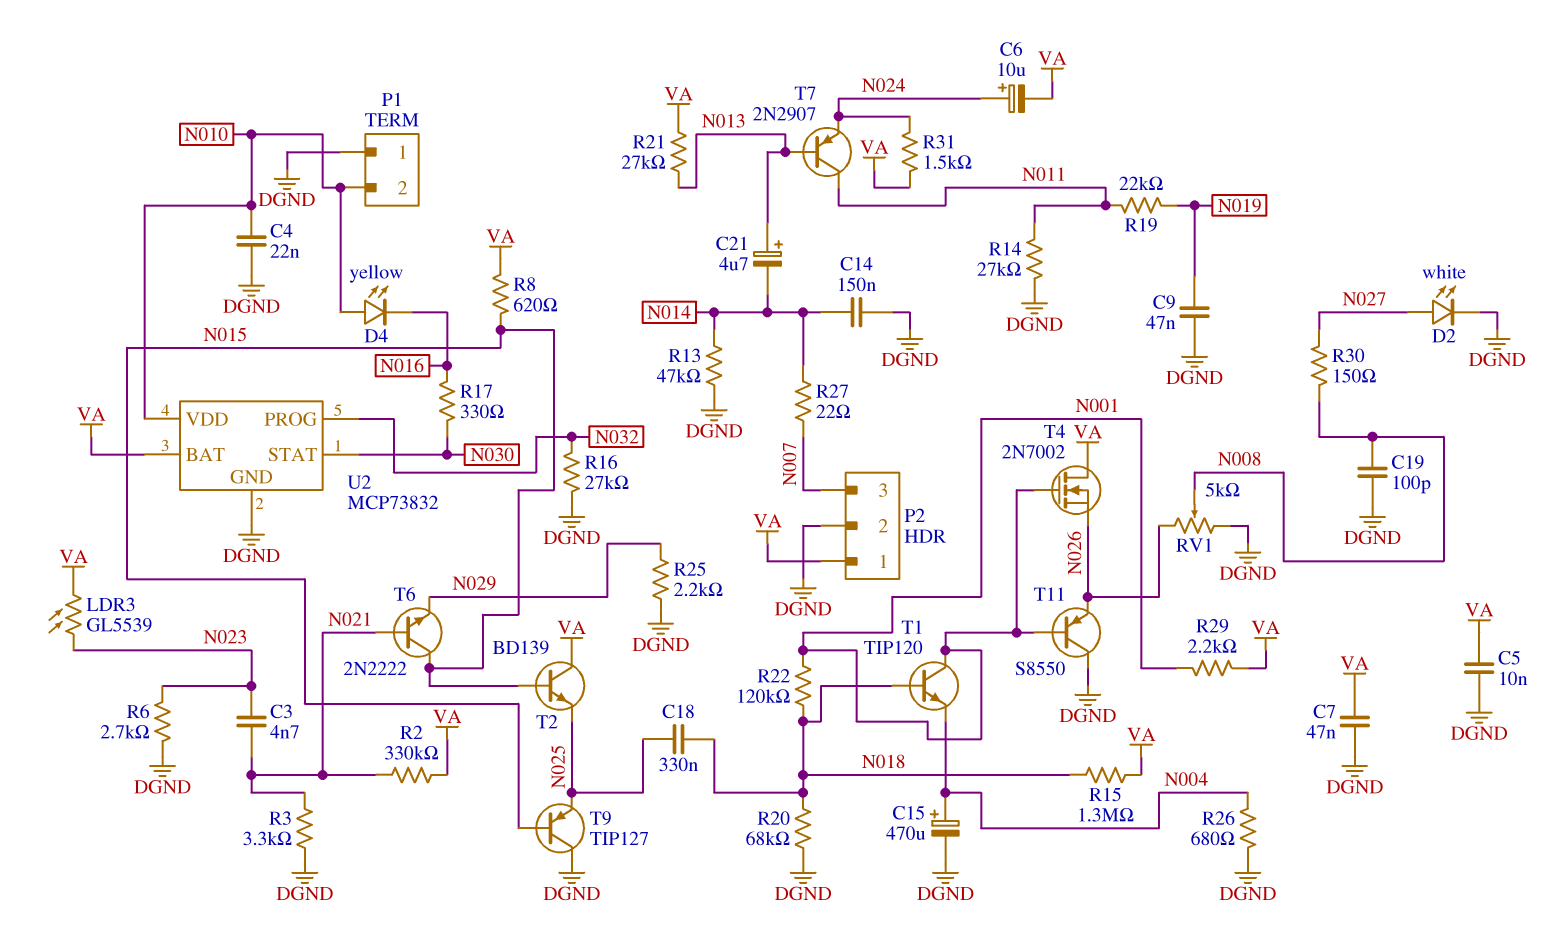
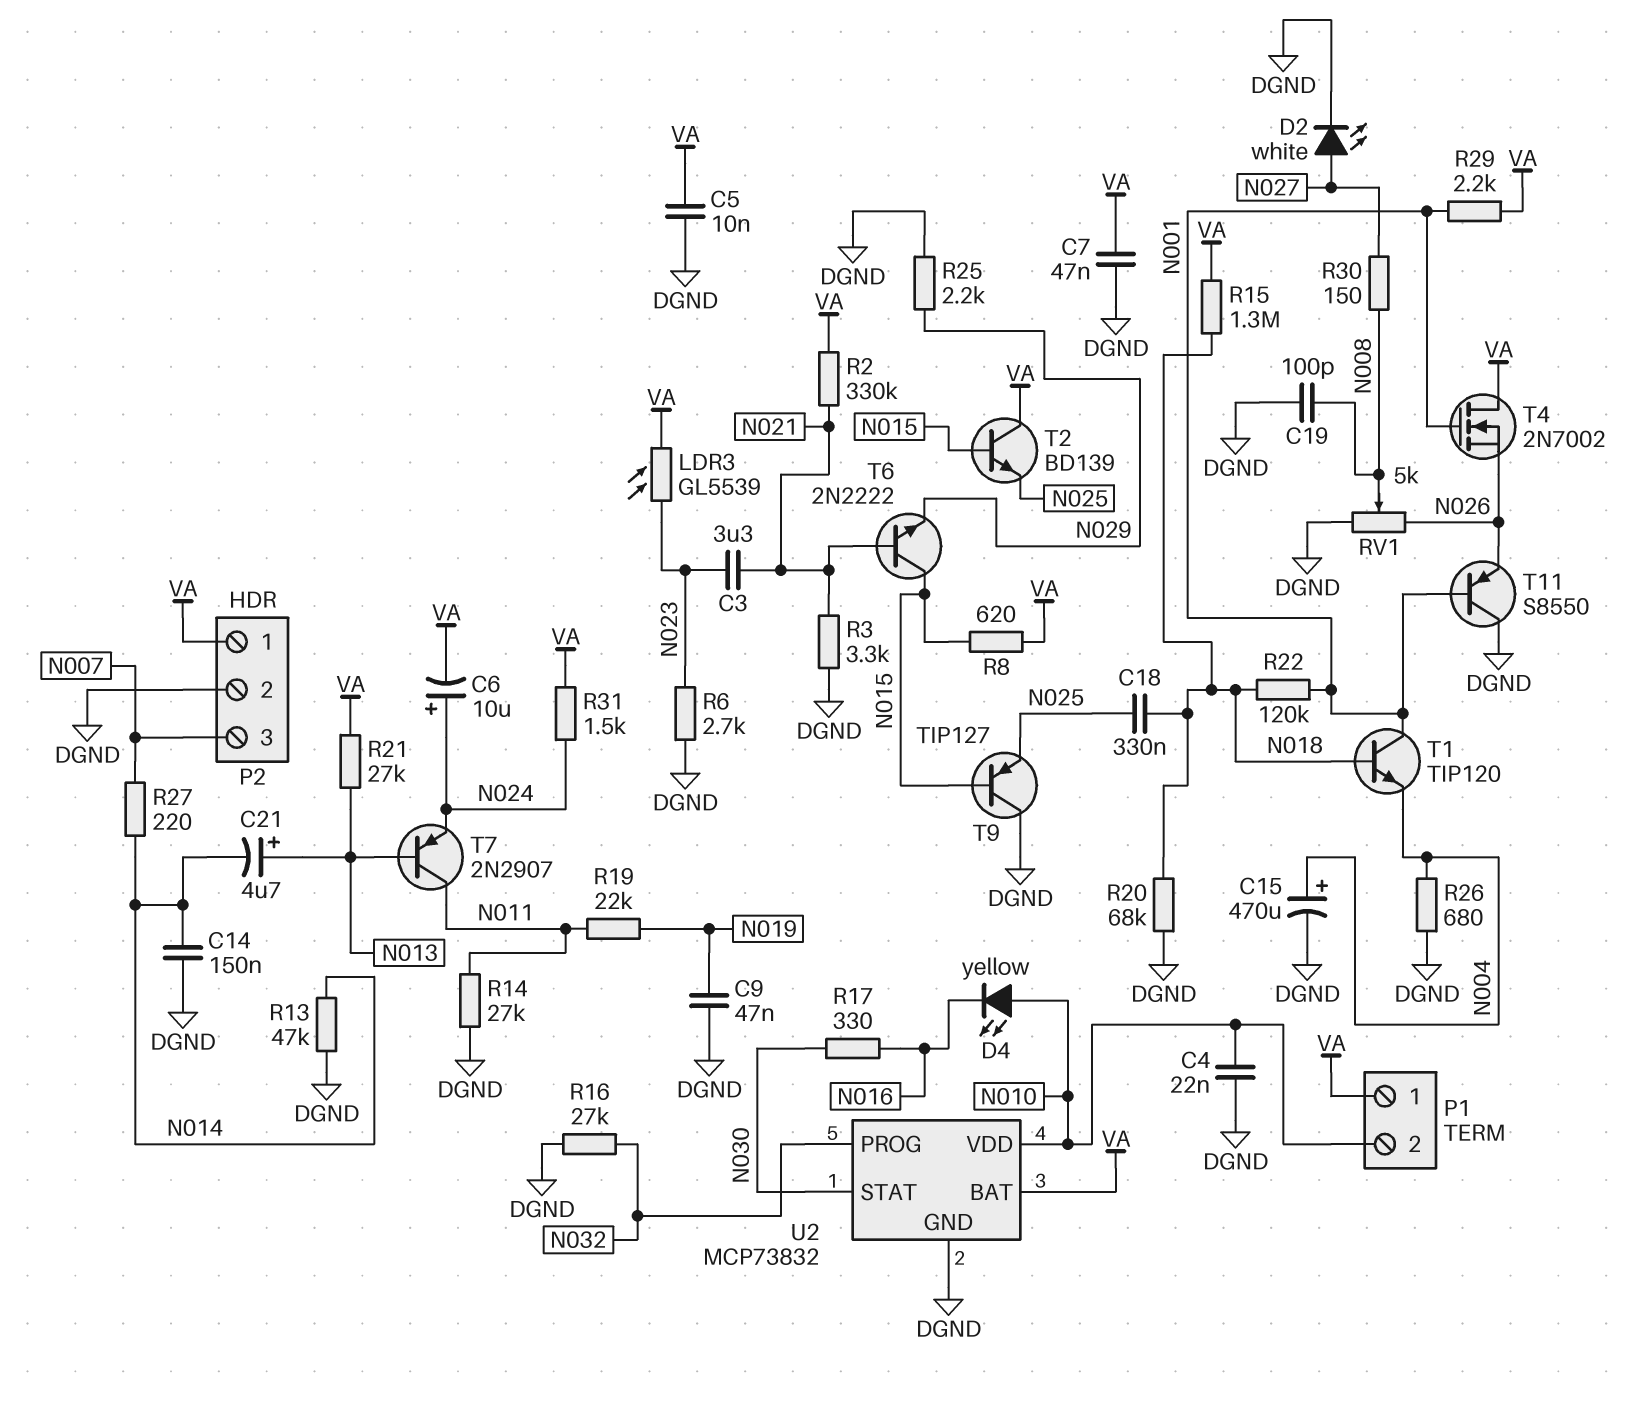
C3: 4.7nF (N021, N023) -> 3.3uF (N021, N023)
P1 pin 1: DGND -> VA
R27: 22 (N007, N014) -> 220 (N007, N014)

